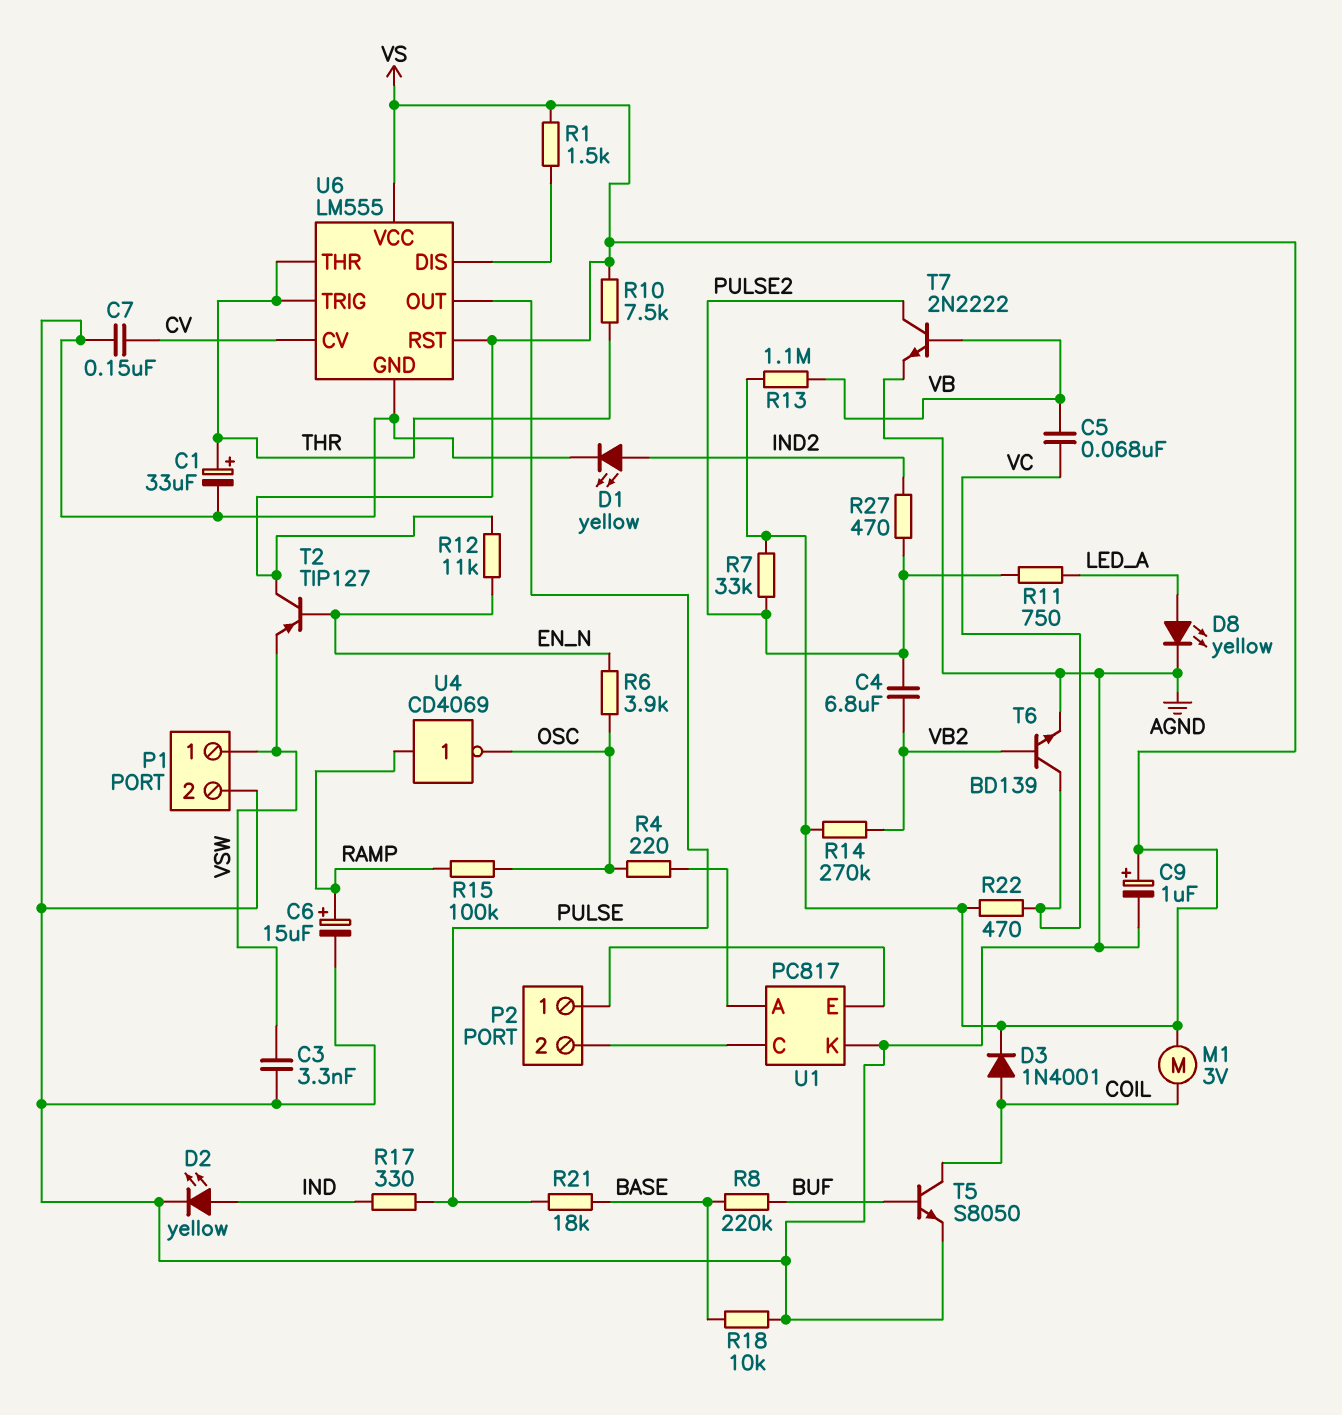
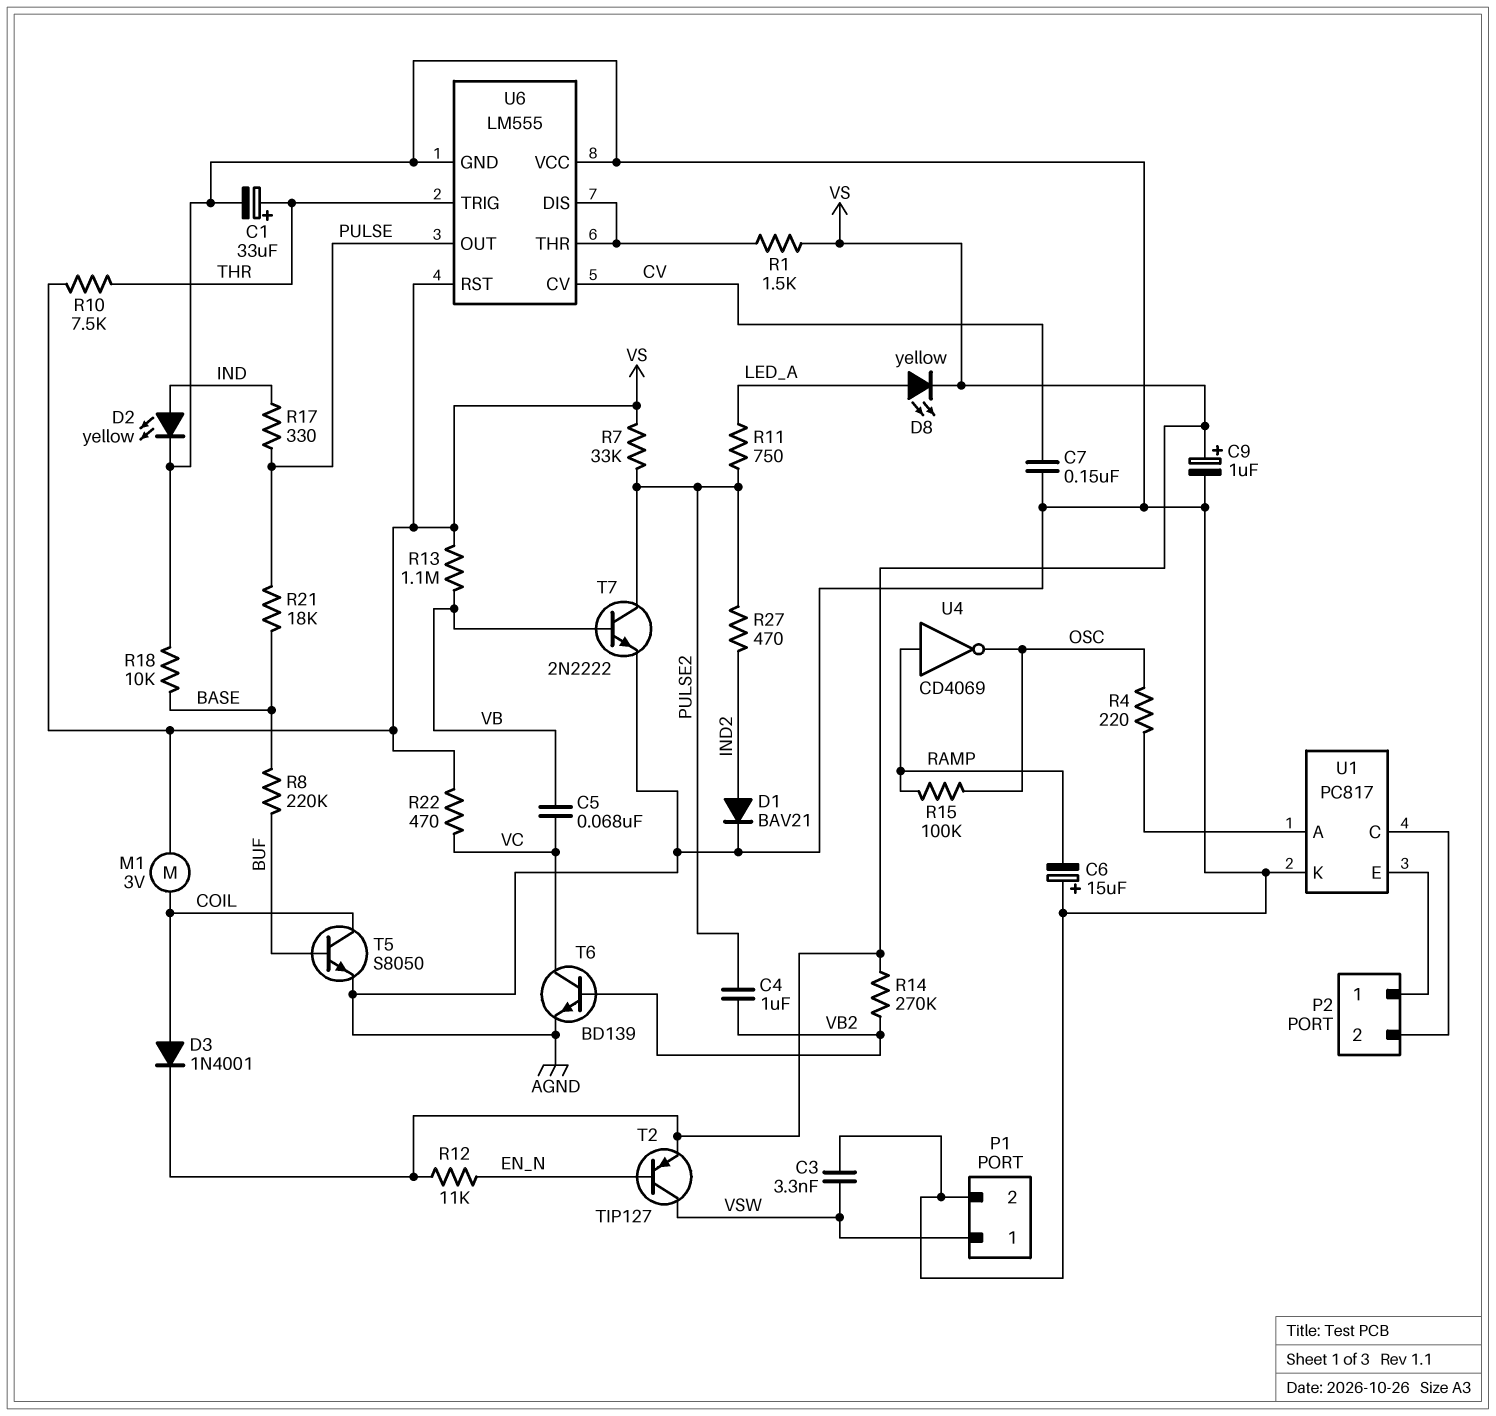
C4: 6.8uF (PULSE2, VB2) -> 1uF (PULSE2, VB2)
C6: 15uF (plus RAMP, minus AGND) -> 15uF (plus AGND, minus RAMP)
D1: LED yellow (A IND2, K AGND) -> diode BAV21 (A IND2, K AGND)
D8: LED yellow (A LED_A, K AGND) -> LED yellow (A LED_A, K VS)
R6: 3.9k (EN_N, OSC) -> none
T2: PNP TIP127 (B EN_N, C VS, E VSW) -> PNP TIP127 (B EN_N, C VSW, E VS)
U6 pin THR: THR -> U6/DIS
U6 pin VCC: VS -> AGND

